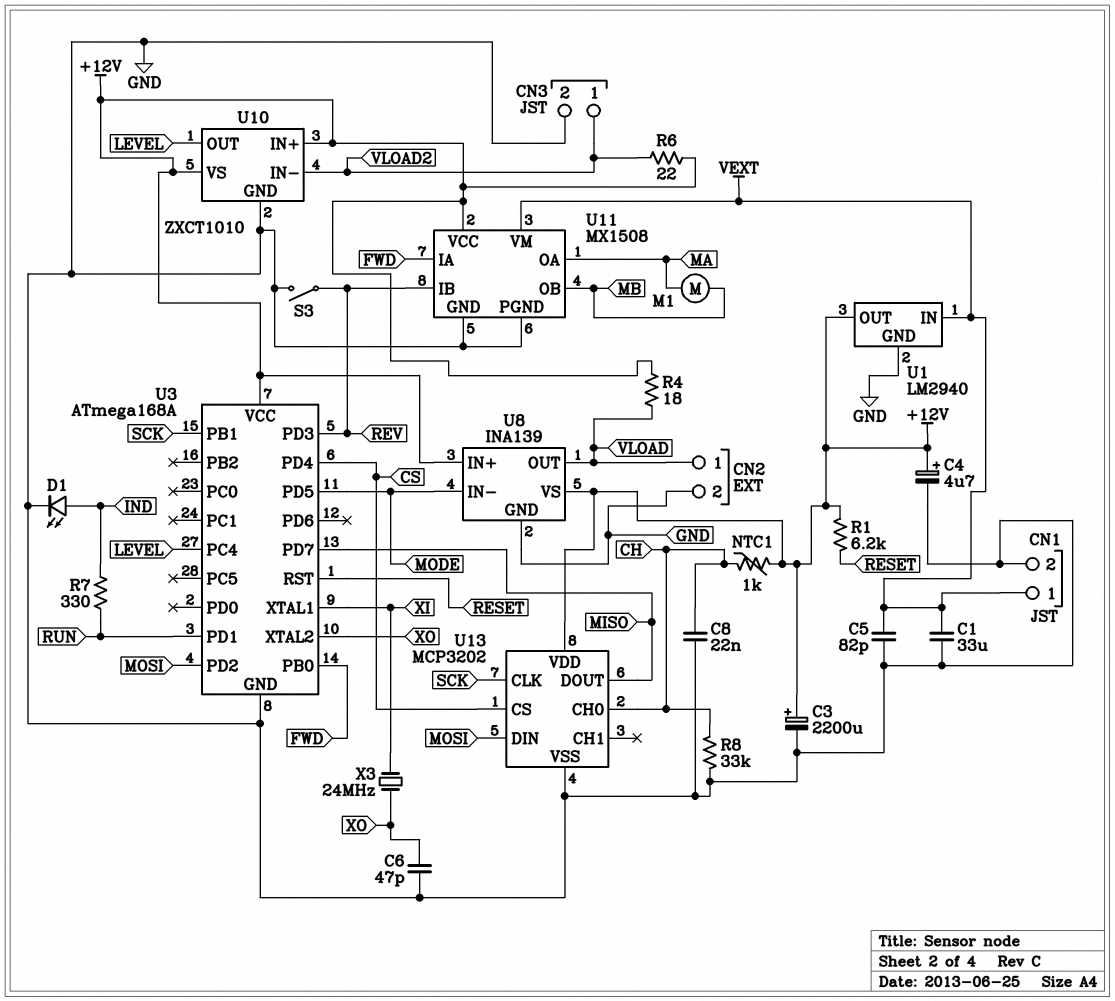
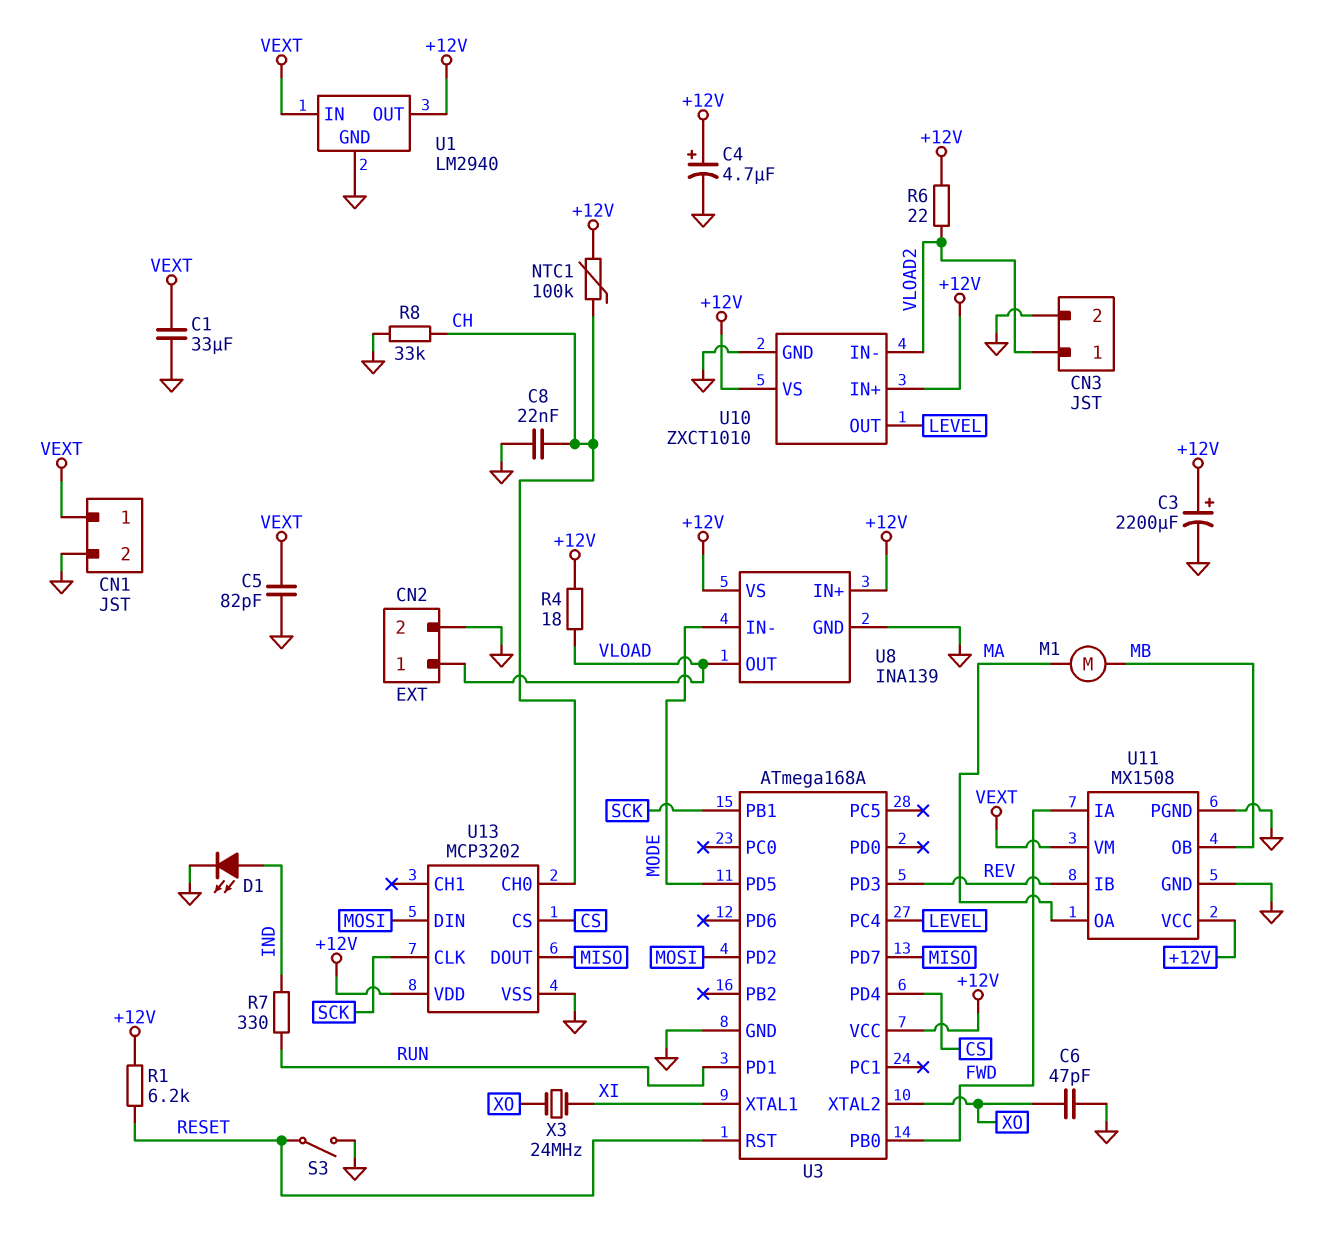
NTC1: 1k (+12V, CH) -> 100k (+12V, CH)
S3: switch (GND, REV) -> switch (GND, RESET)

